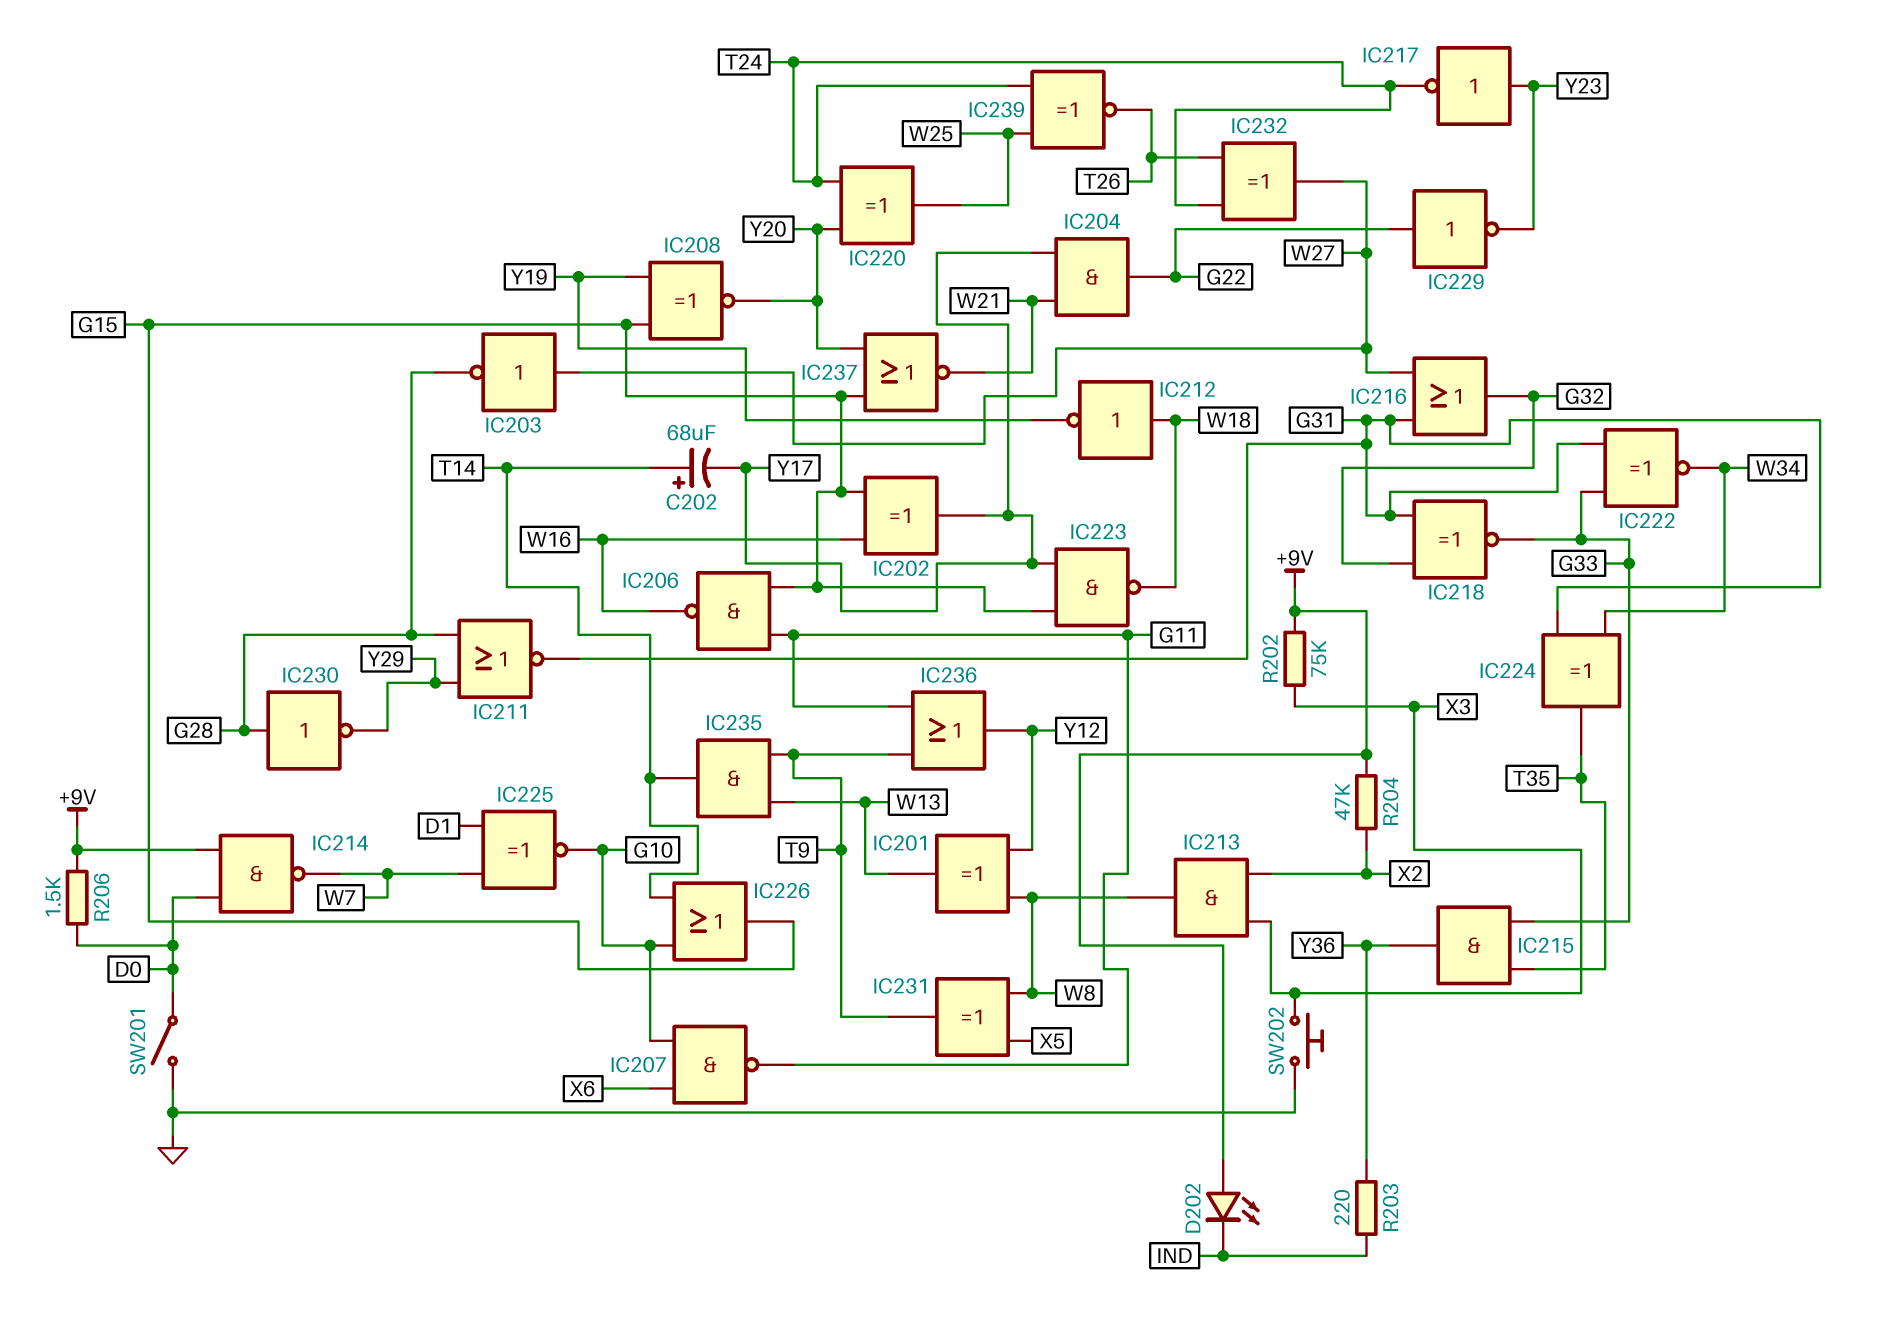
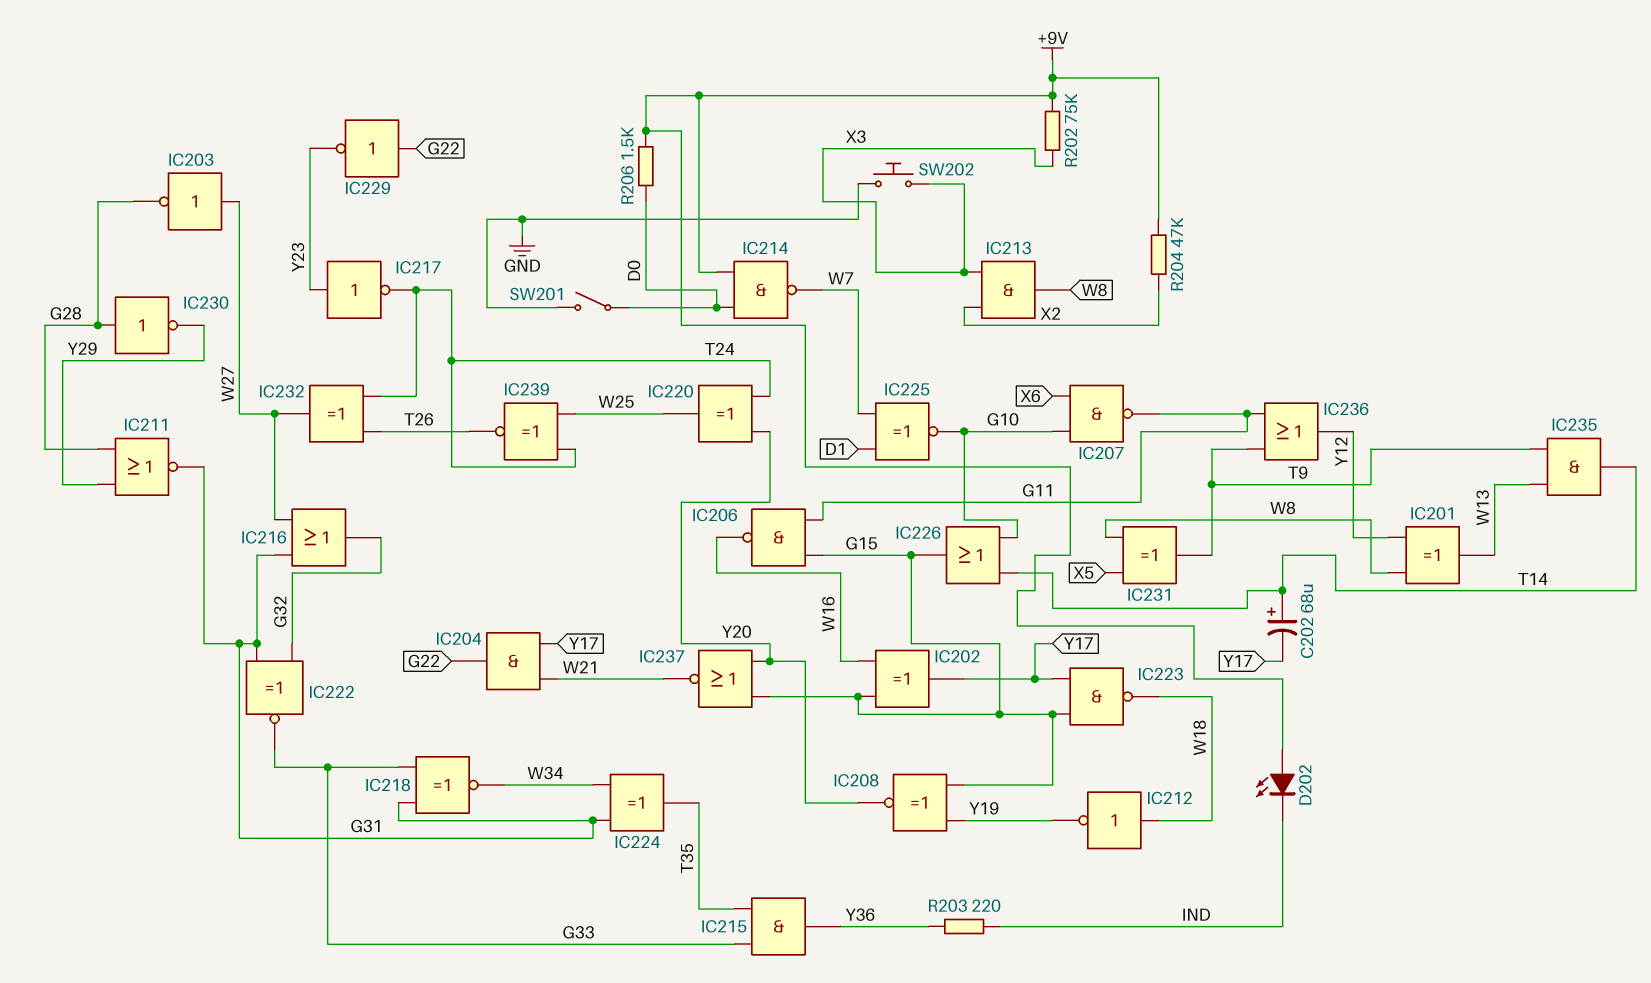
IC218: XNOR (in G31, in G32, out G33) -> XNOR (in G31, in G33, out W34)
IC222: XNOR (in G31, in G33, out W34) -> XNOR (in G31, in G32, out G33)

